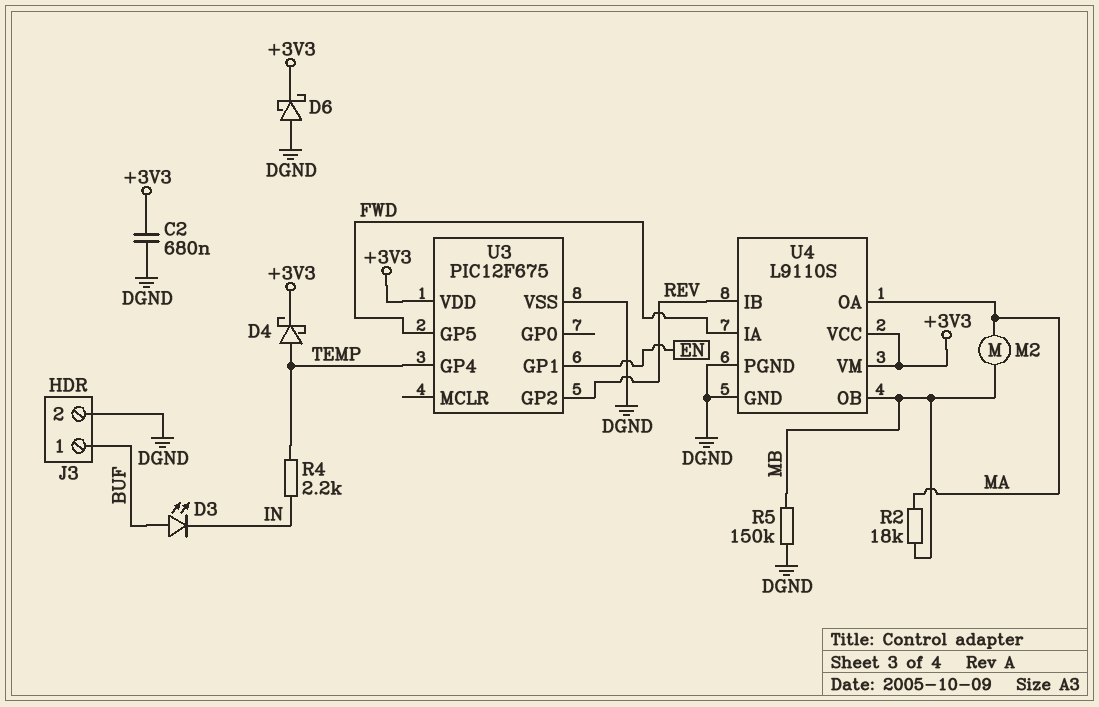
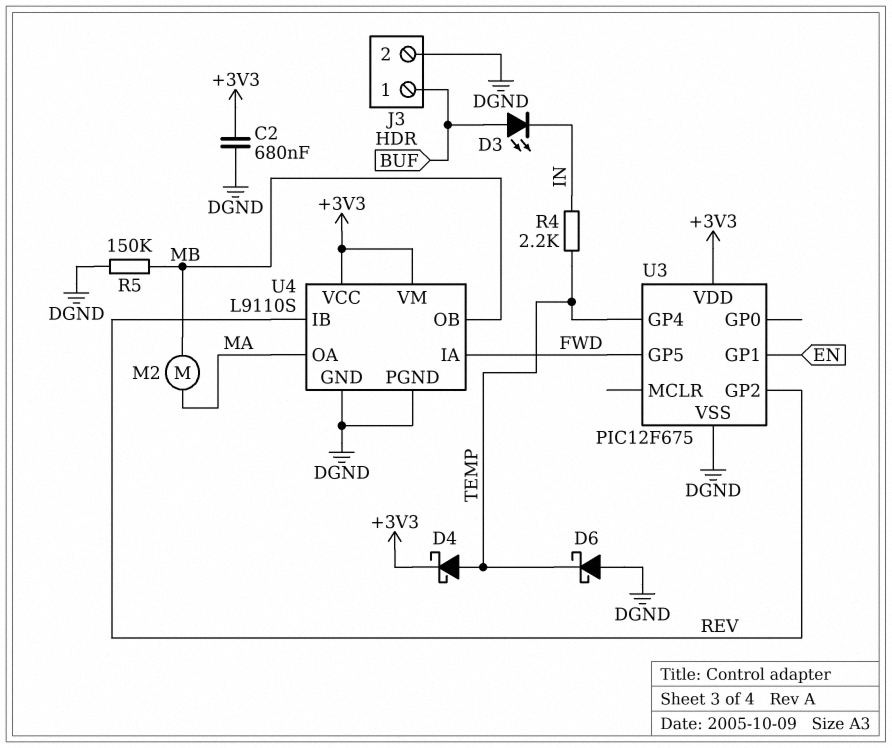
D6: schottky (A DGND, K +3V3) -> schottky (A DGND, K TEMP)
R2: 18k (MA, MB) -> none

